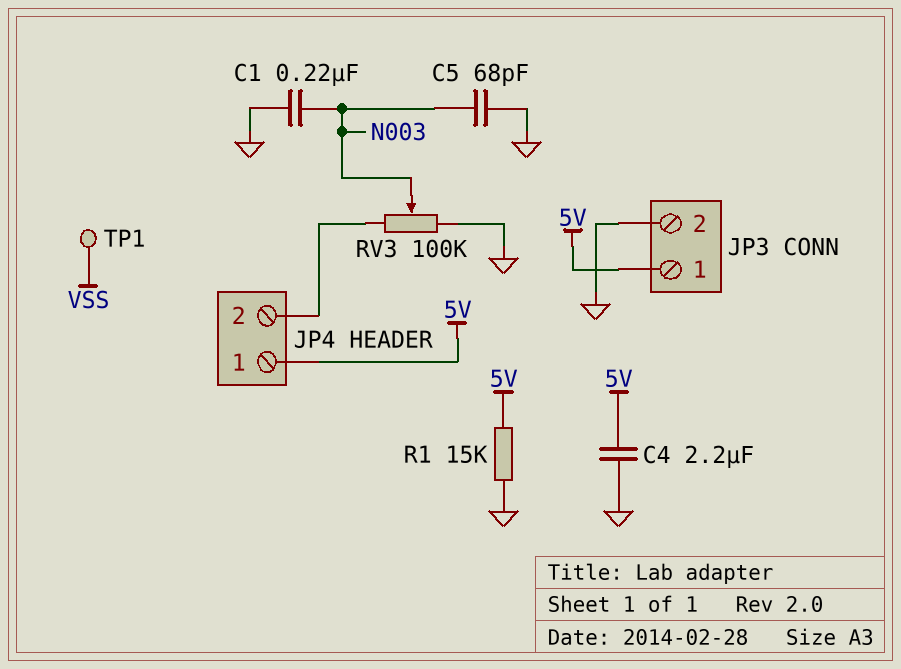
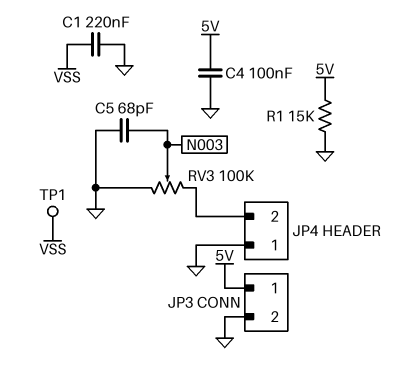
C1: 220nF (GND, N003) -> 220nF (GND, VSS)
C4: 2.2uF (5V, GND) -> 100nF (5V, GND)
JP4 pin 1: 5V -> GND

